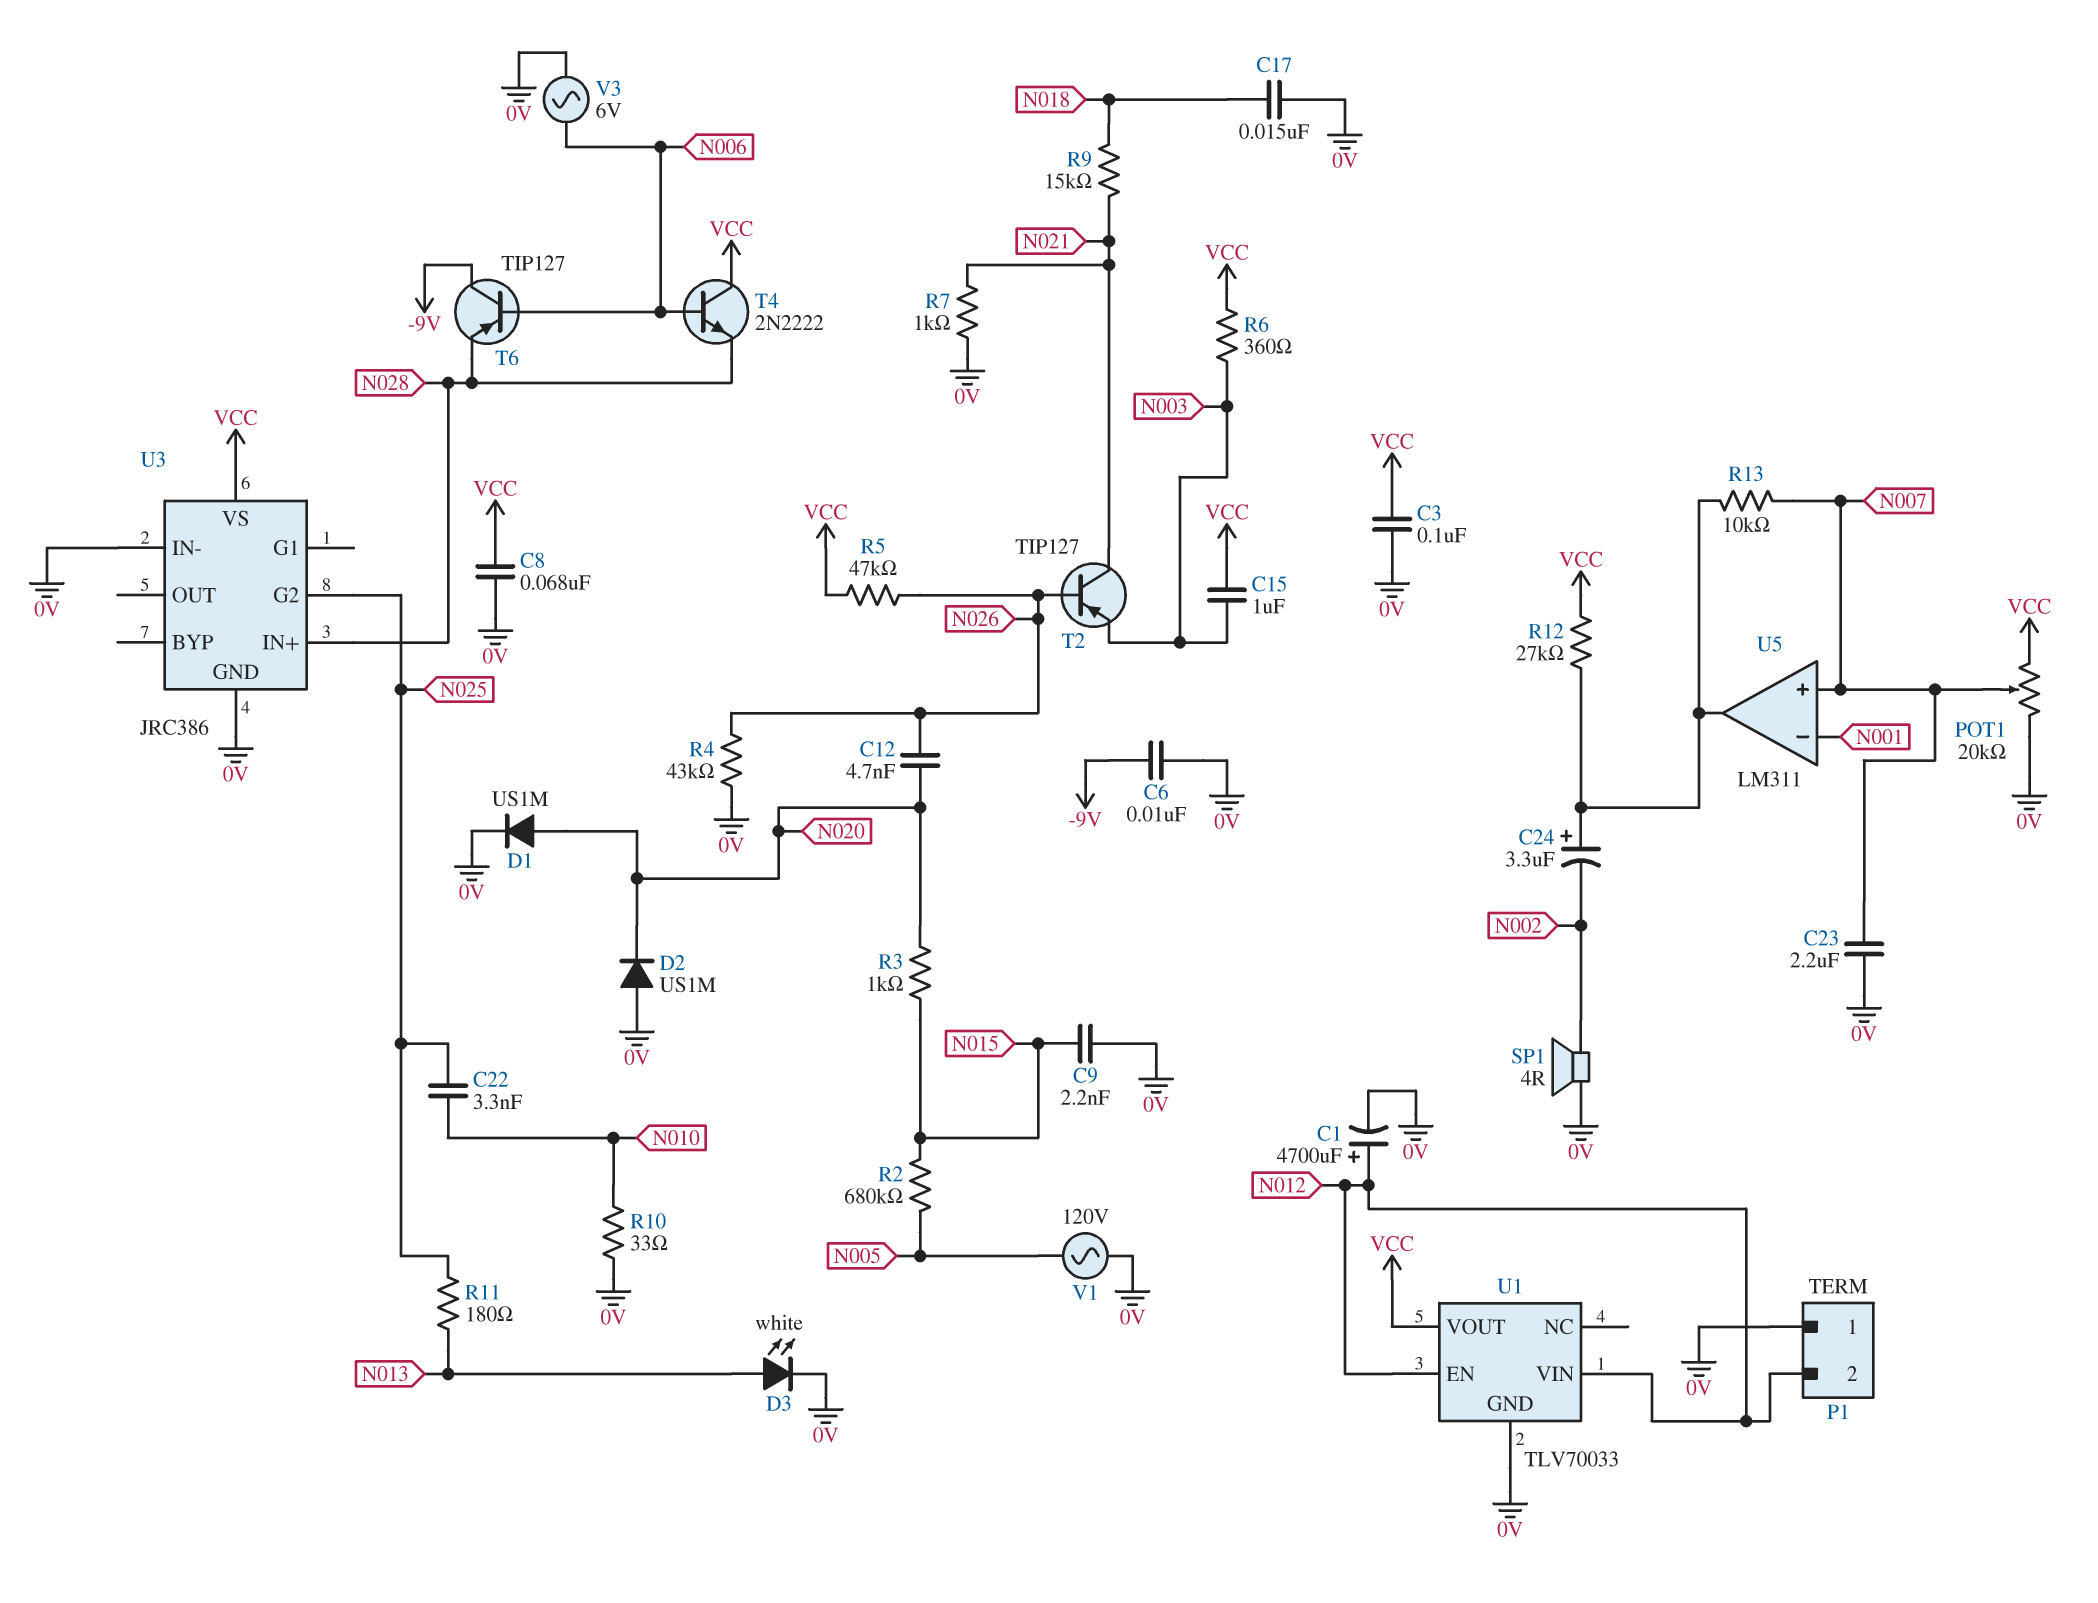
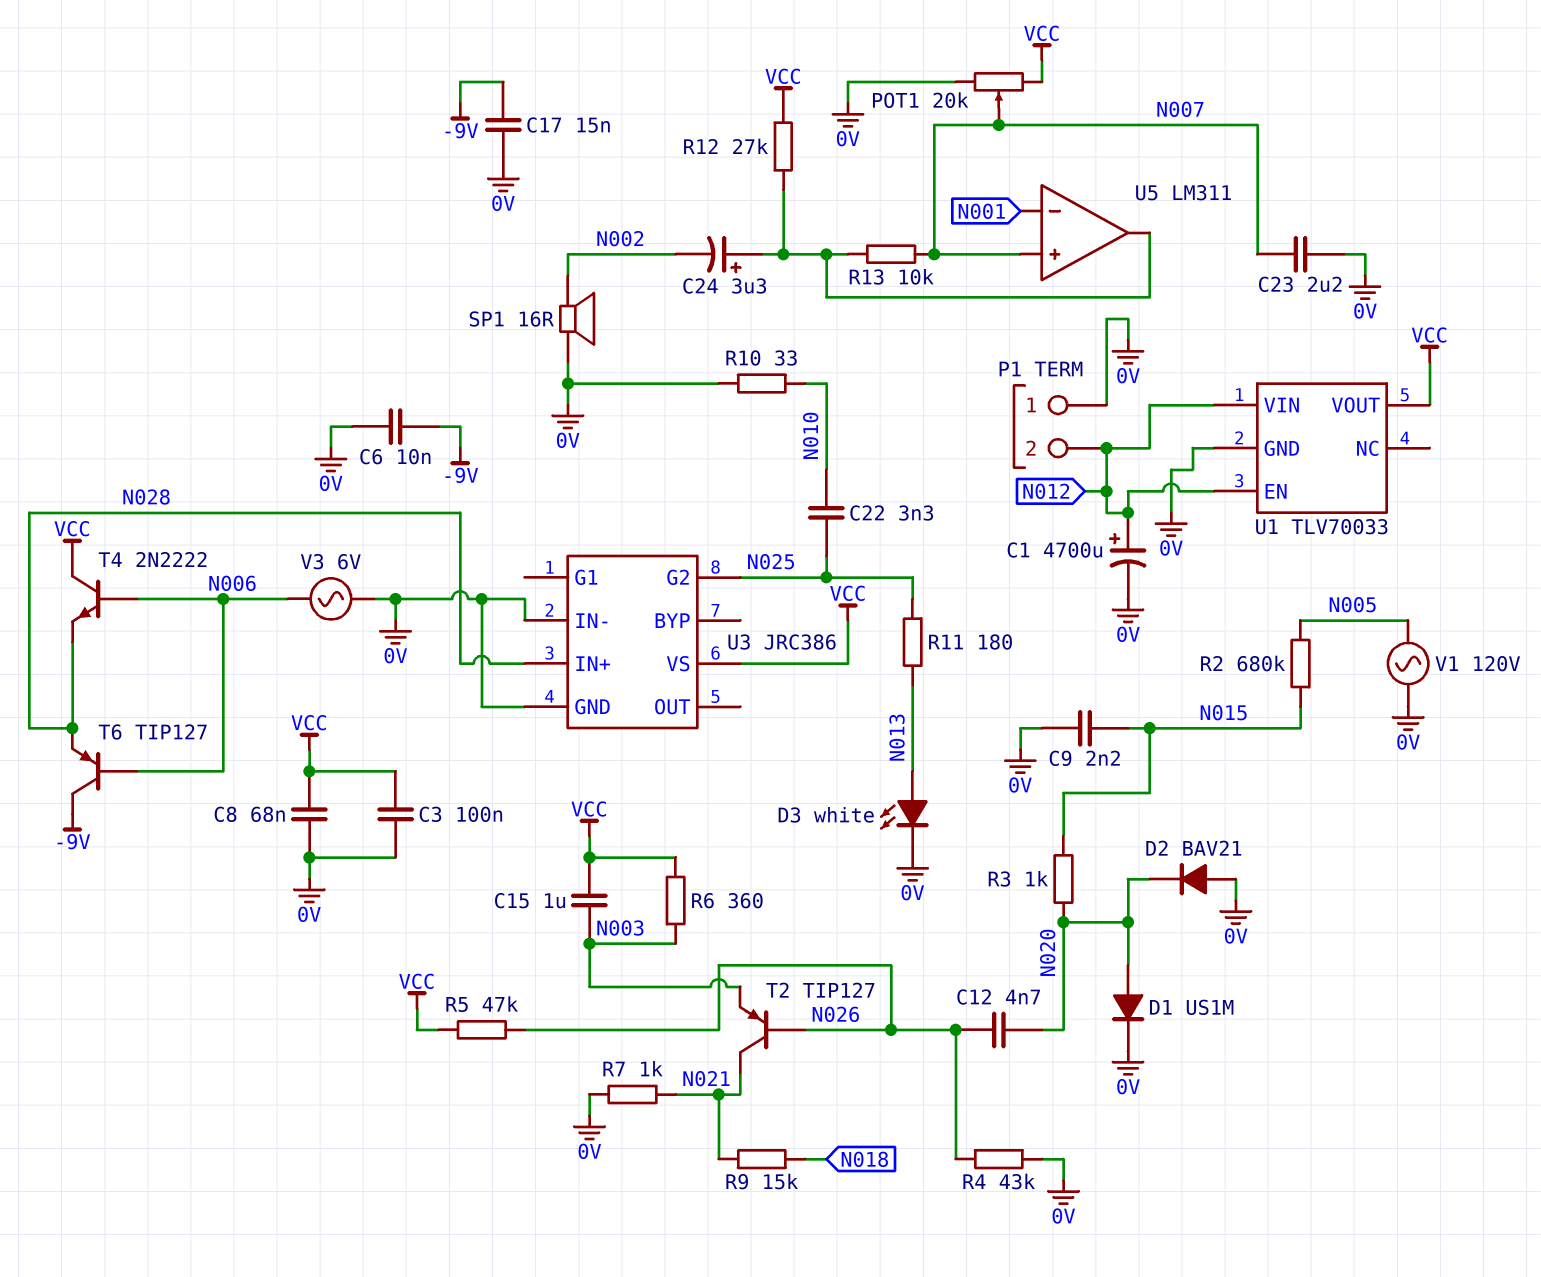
C17: 15nF (0V, N018) -> 15nF (-9V, 0V)
D2: diode US1M (A 0V, K N020) -> diode BAV21 (A 0V, K N020)
SP1: speaker 4R (0V, N002) -> speaker 16R (0V, N002)

